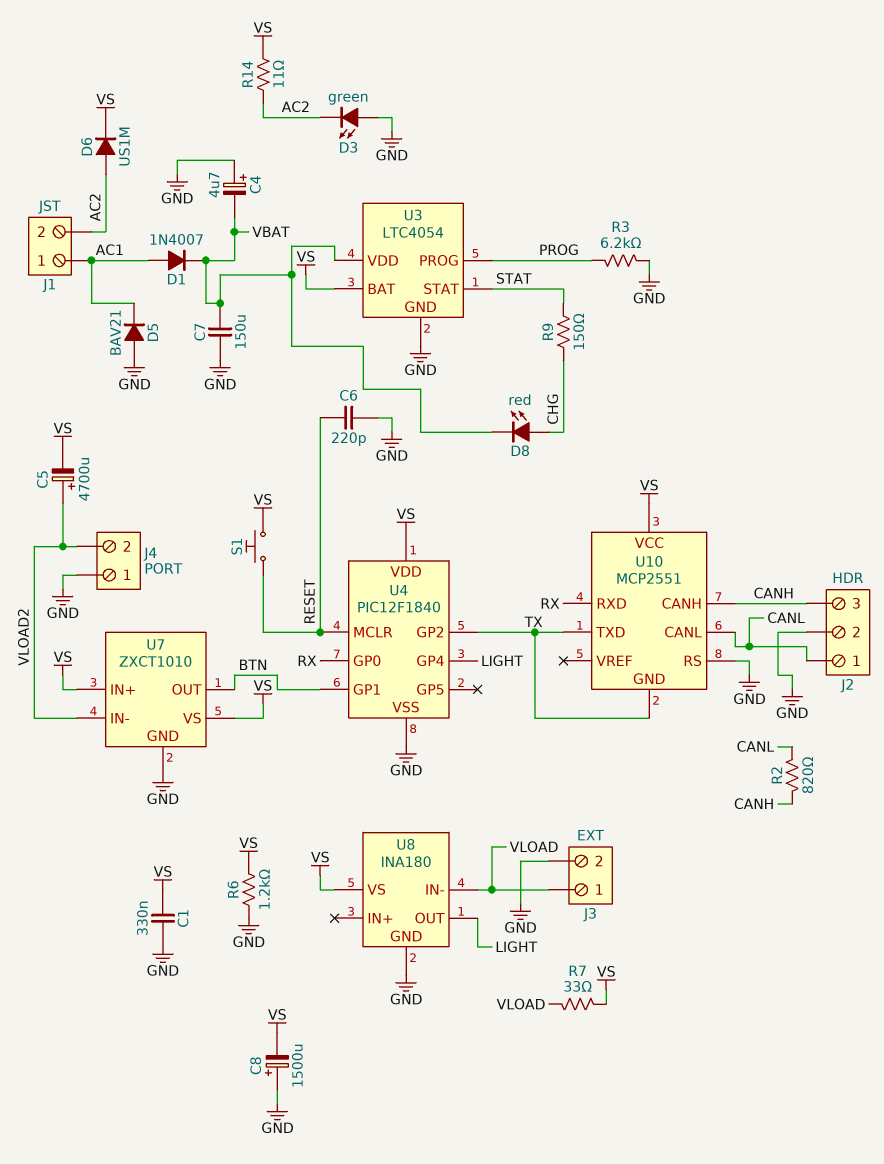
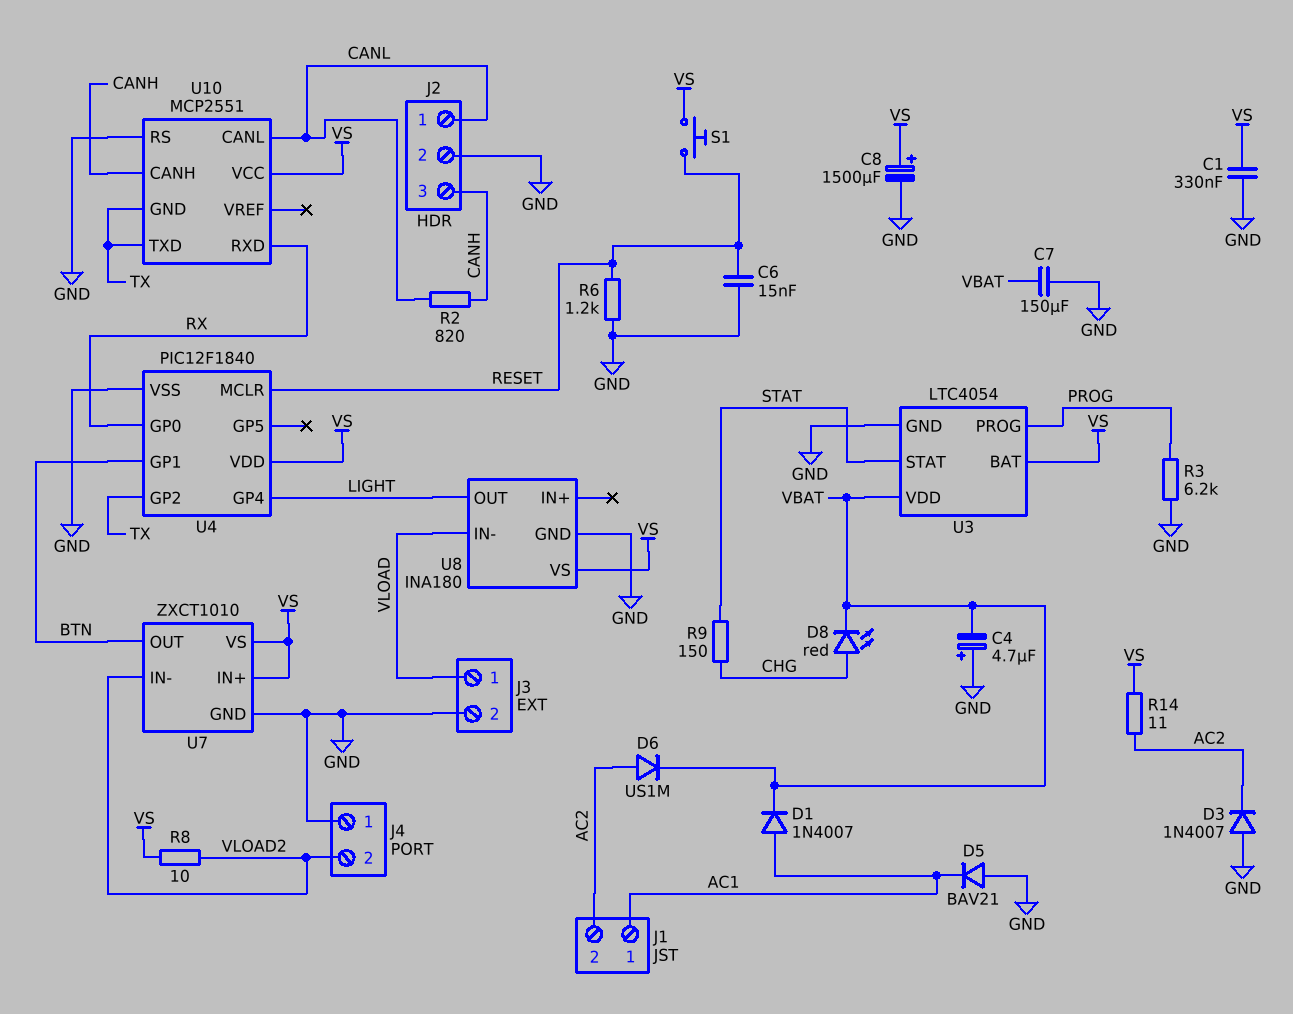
C5: 4700uF (plus VLOAD2, minus VS) -> none
C6: 220pF (GND, RESET) -> 15nF (GND, RESET)
C8: 1500uF (plus GND, minus VS) -> 1500uF (plus VS, minus GND)
D3: LED green (A GND, K AC2) -> diode 1N4007 (A GND, K AC2)
D6: diode US1M (A AC2, K VS) -> diode US1M (A AC2, K VBAT)
R6: 1.2k (GND, VS) -> 1.2k (GND, RESET)
R7: 33 (VLOAD, VS) -> none
R8: none -> 10 (VLOAD2, VS)

